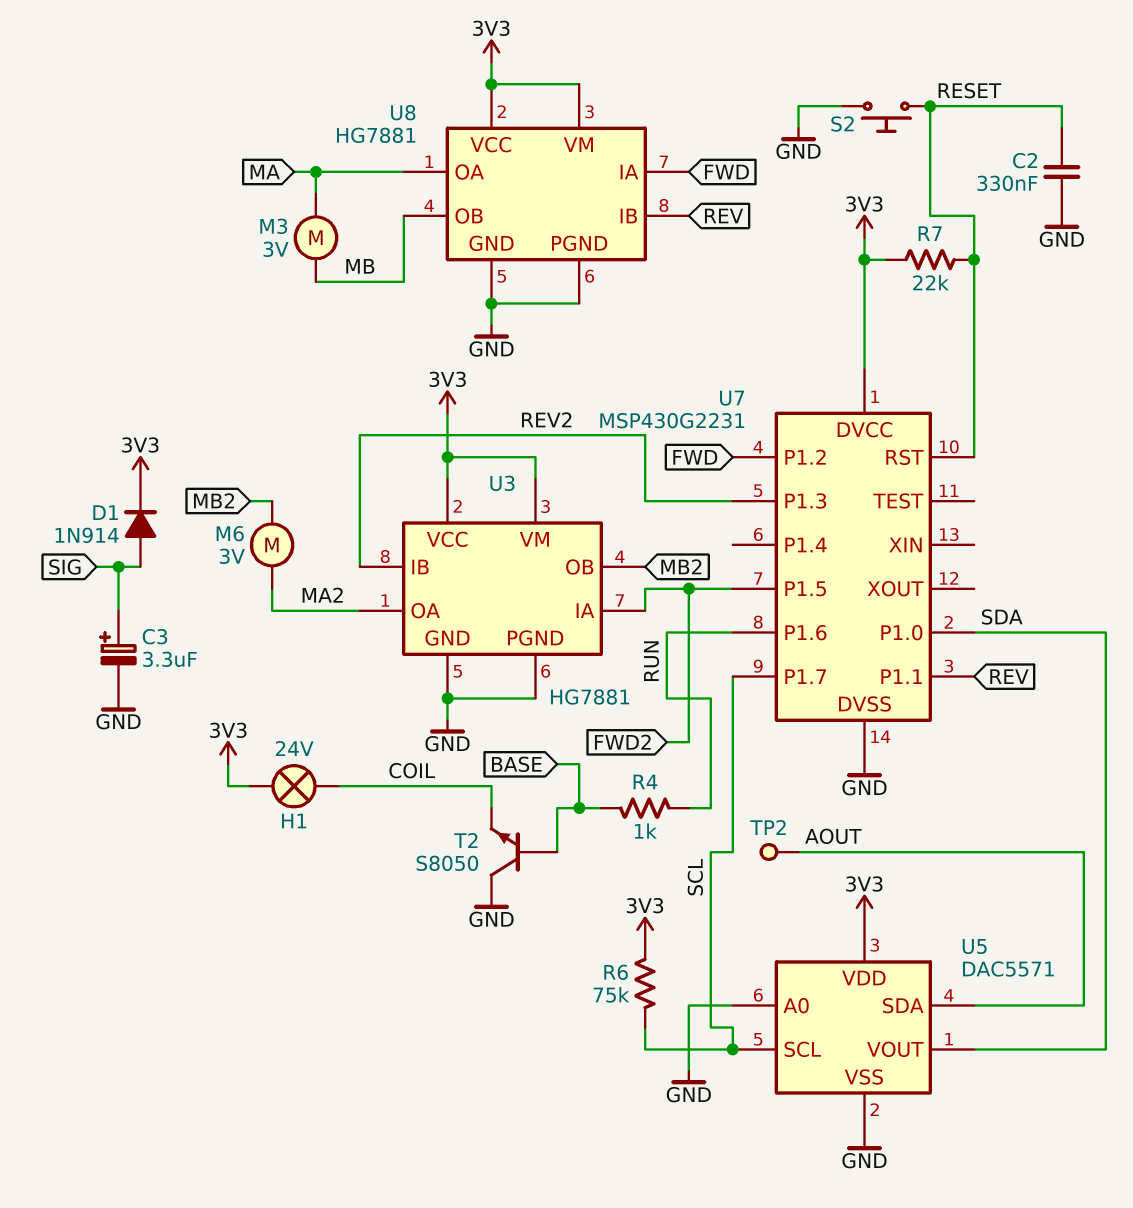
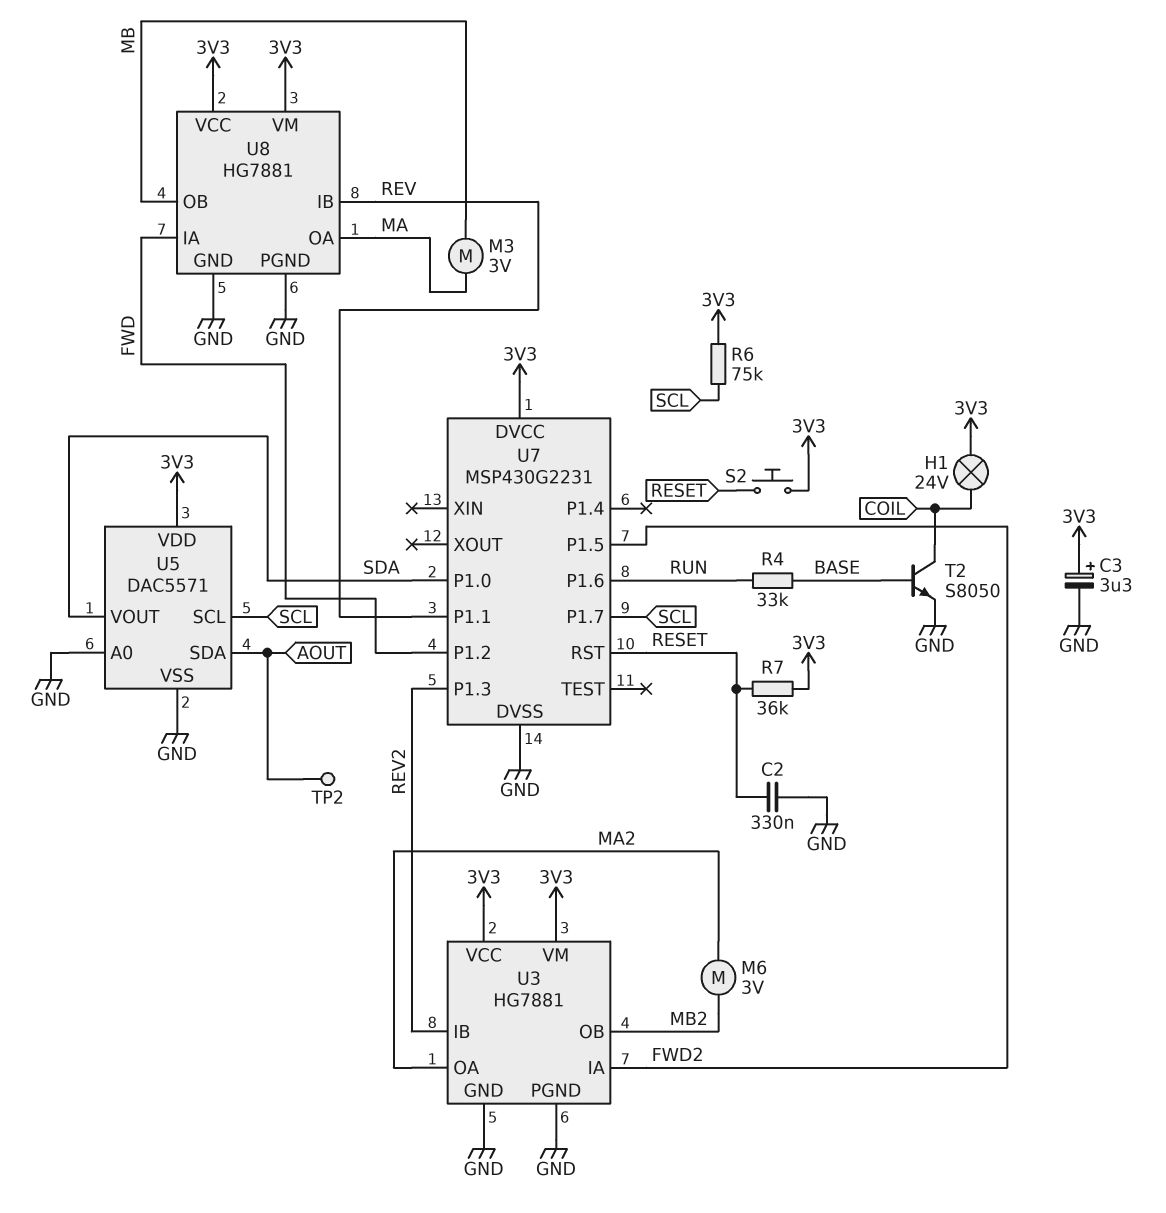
C3: 3.3uF (plus SIG, minus GND) -> 3.3uF (plus 3V3, minus GND)
D1: diode 1N914 (A SIG, K 3V3) -> none
R4: 1k (BASE, RUN) -> 33k (BASE, RUN)
R7: 22k (3V3, RESET) -> 36k (3V3, RESET)
S2: button (GND, RESET) -> button (3V3, RESET)
T2: NPN S8050 (B BASE, C GND, E COIL) -> NPN S8050 (B BASE, C COIL, E GND)

